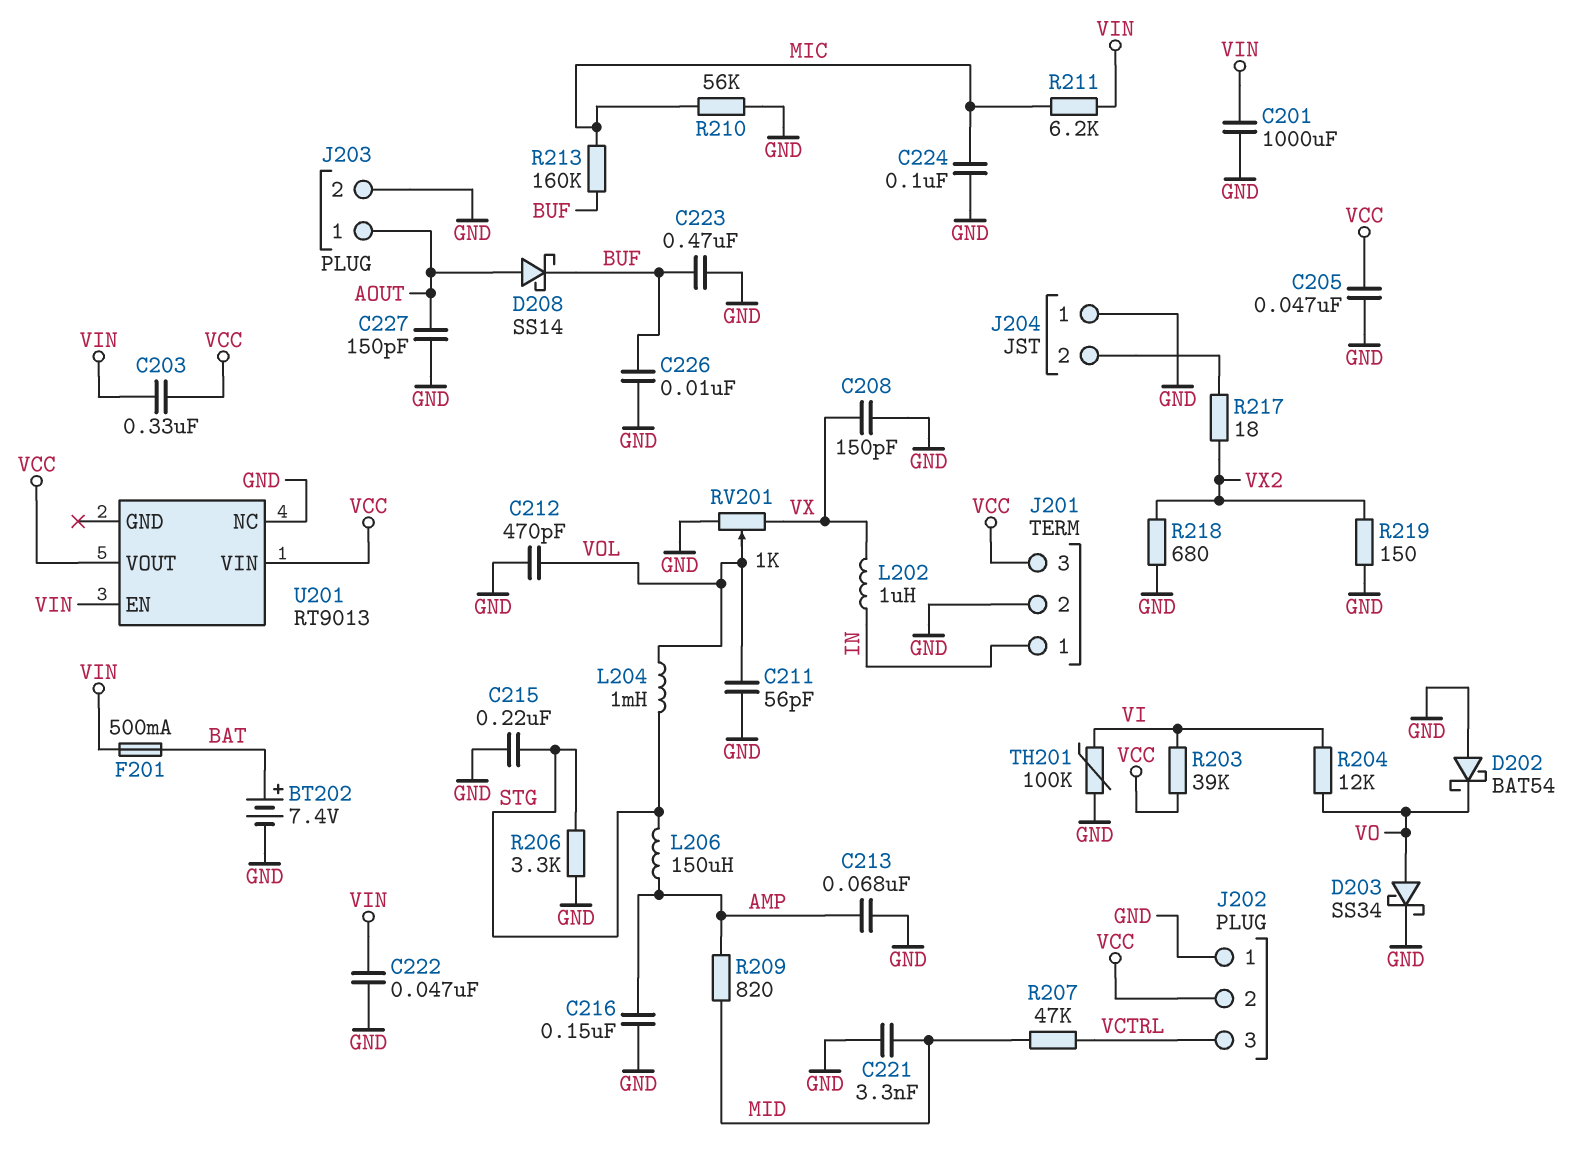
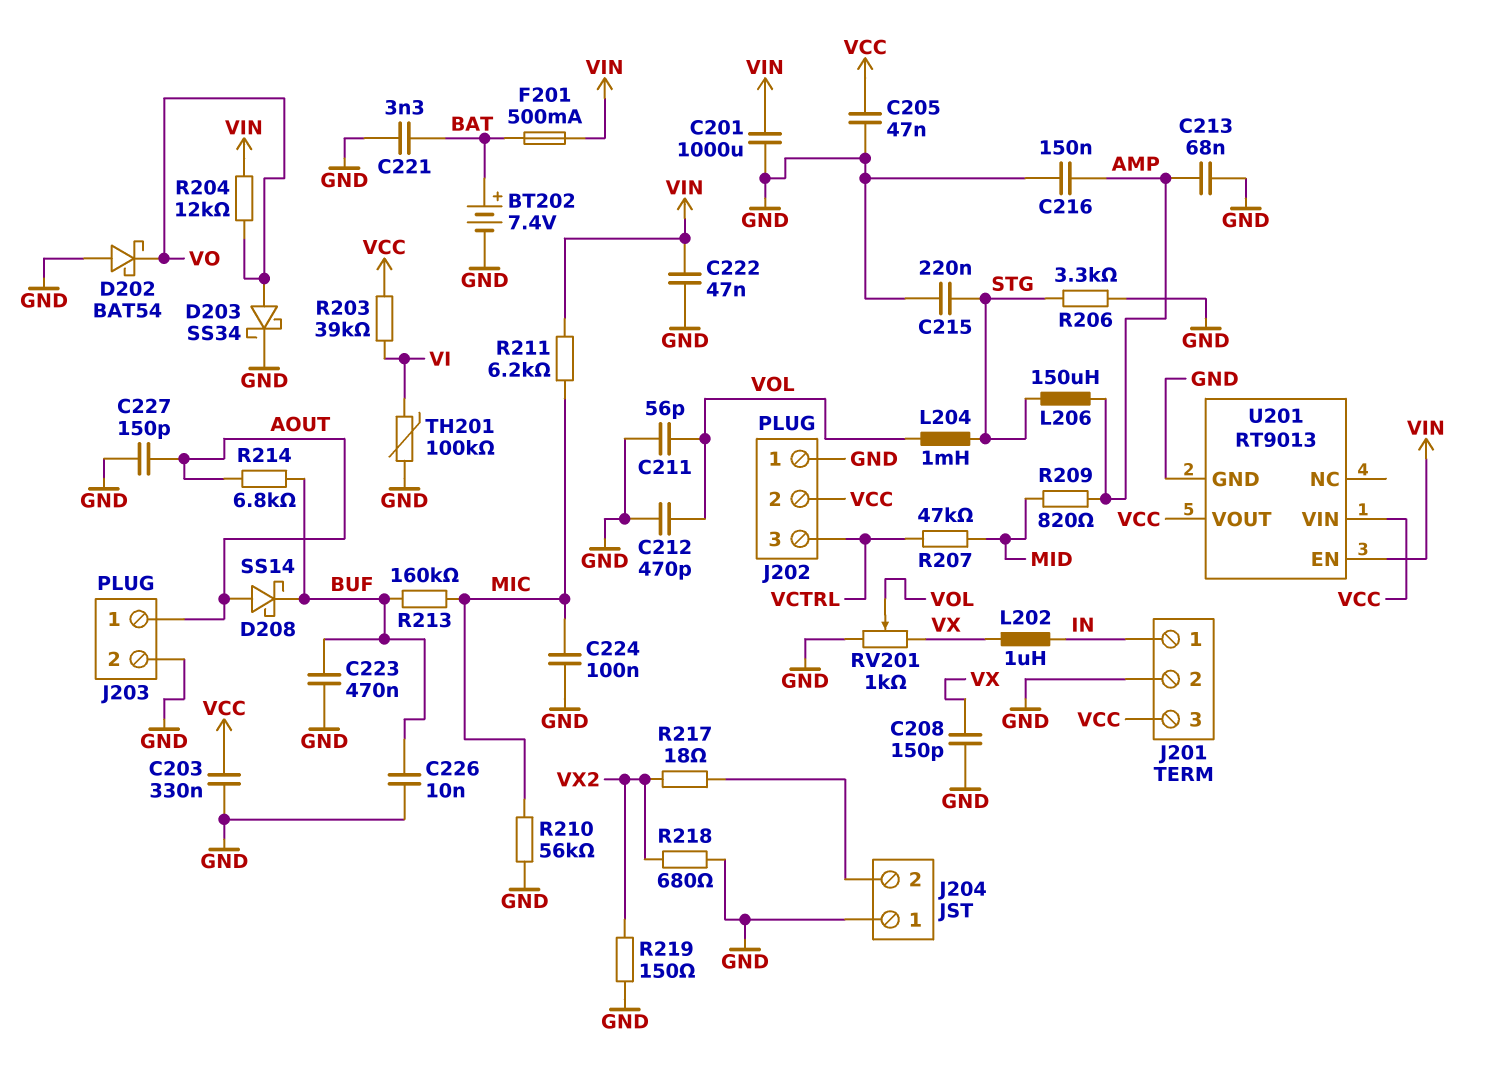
C203: 330nF (VCC, VIN) -> 330nF (GND, VCC)
C221: 3.3nF (GND, MID) -> 3.3nF (BAT, GND)
R204: 12k (VI, VO) -> 12k (VIN, VO)
R214: none -> 6.8k (AOUT, BUF)
U201 pin GND: none -> GND
U201 pin NC: GND -> none

